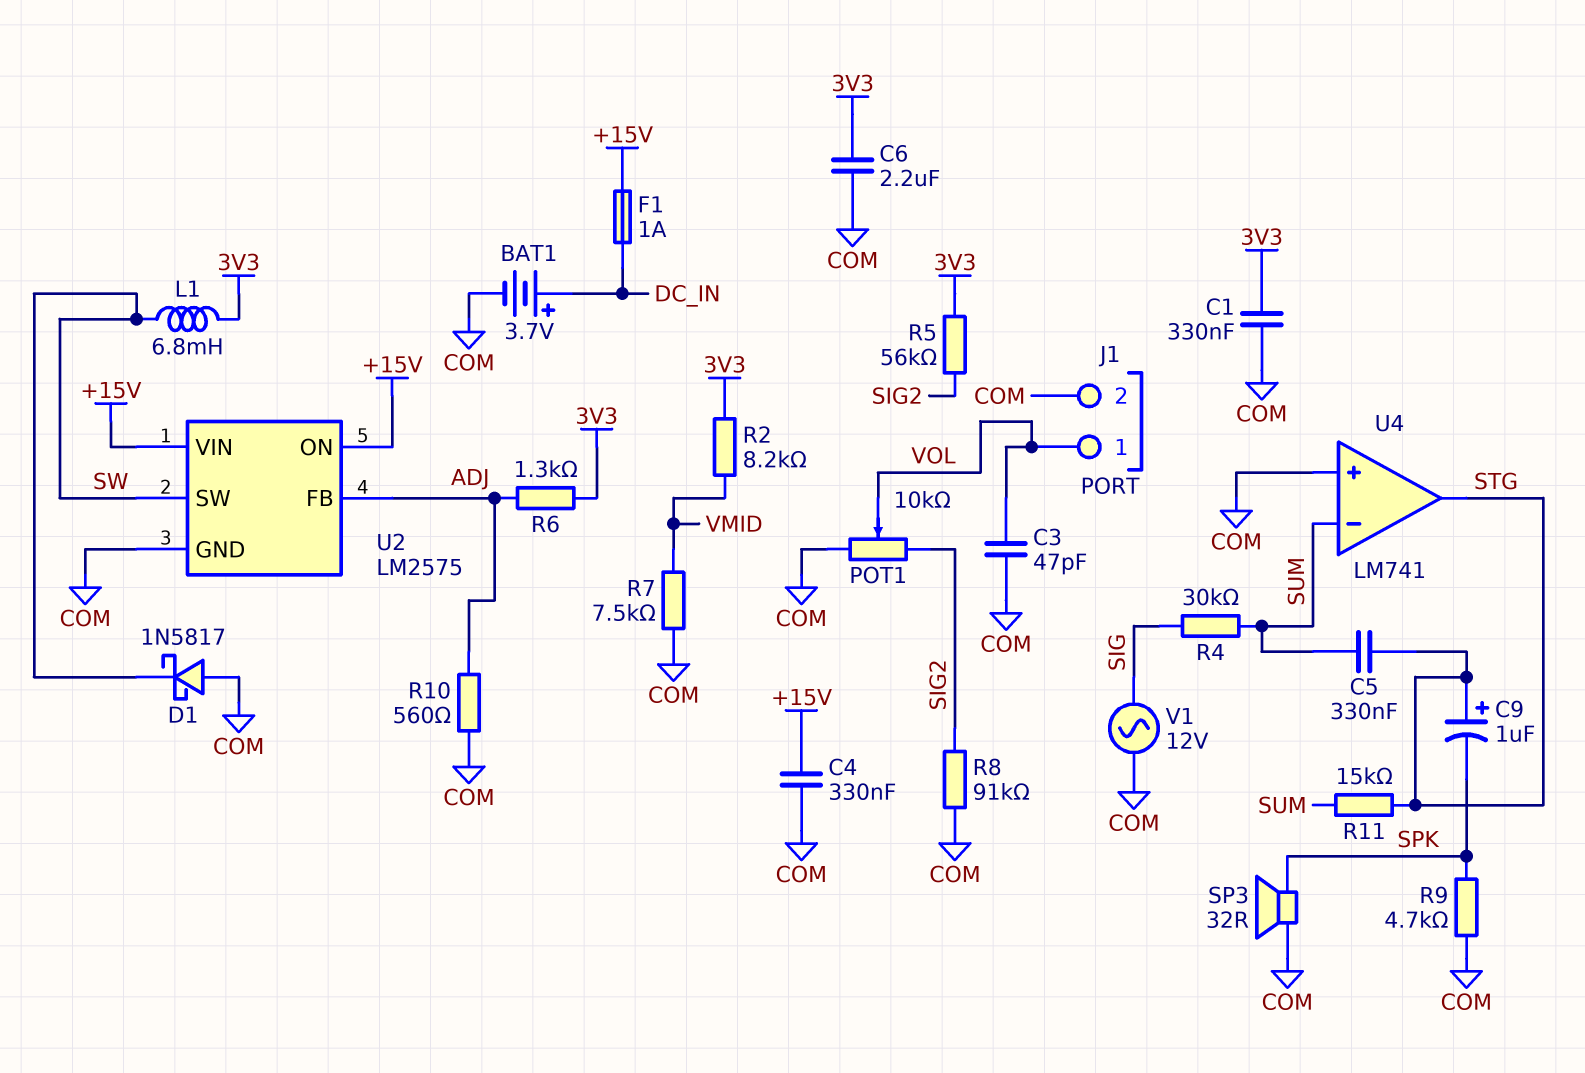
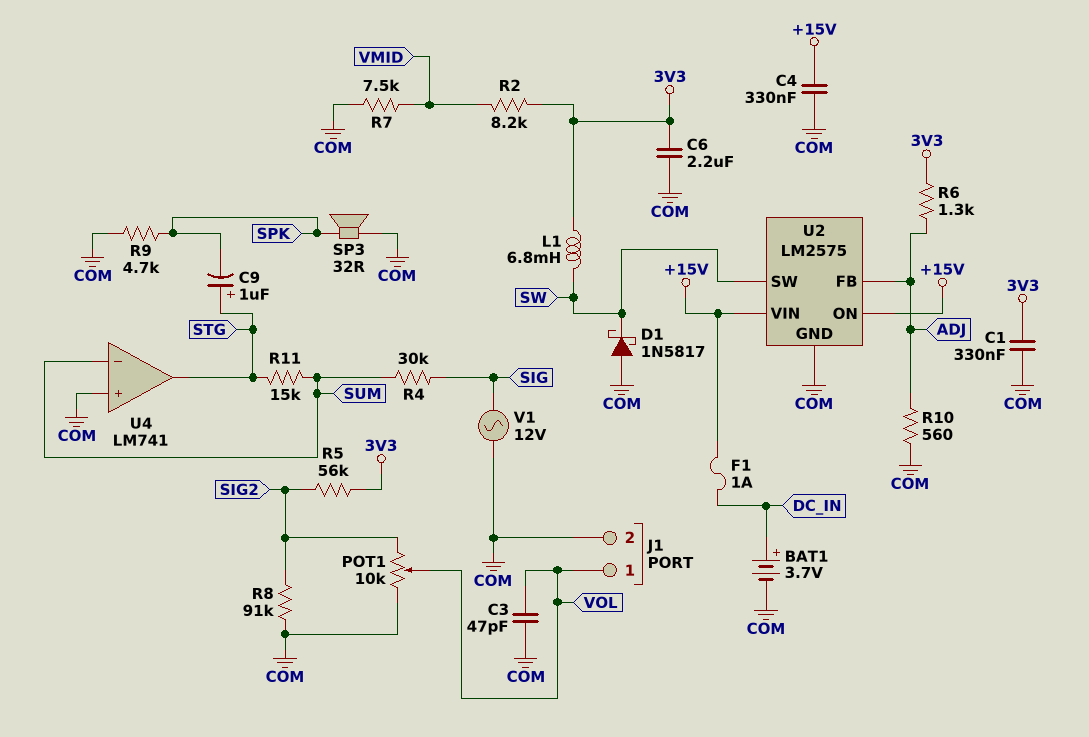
C5: 330nF (STG, SUM) -> none

